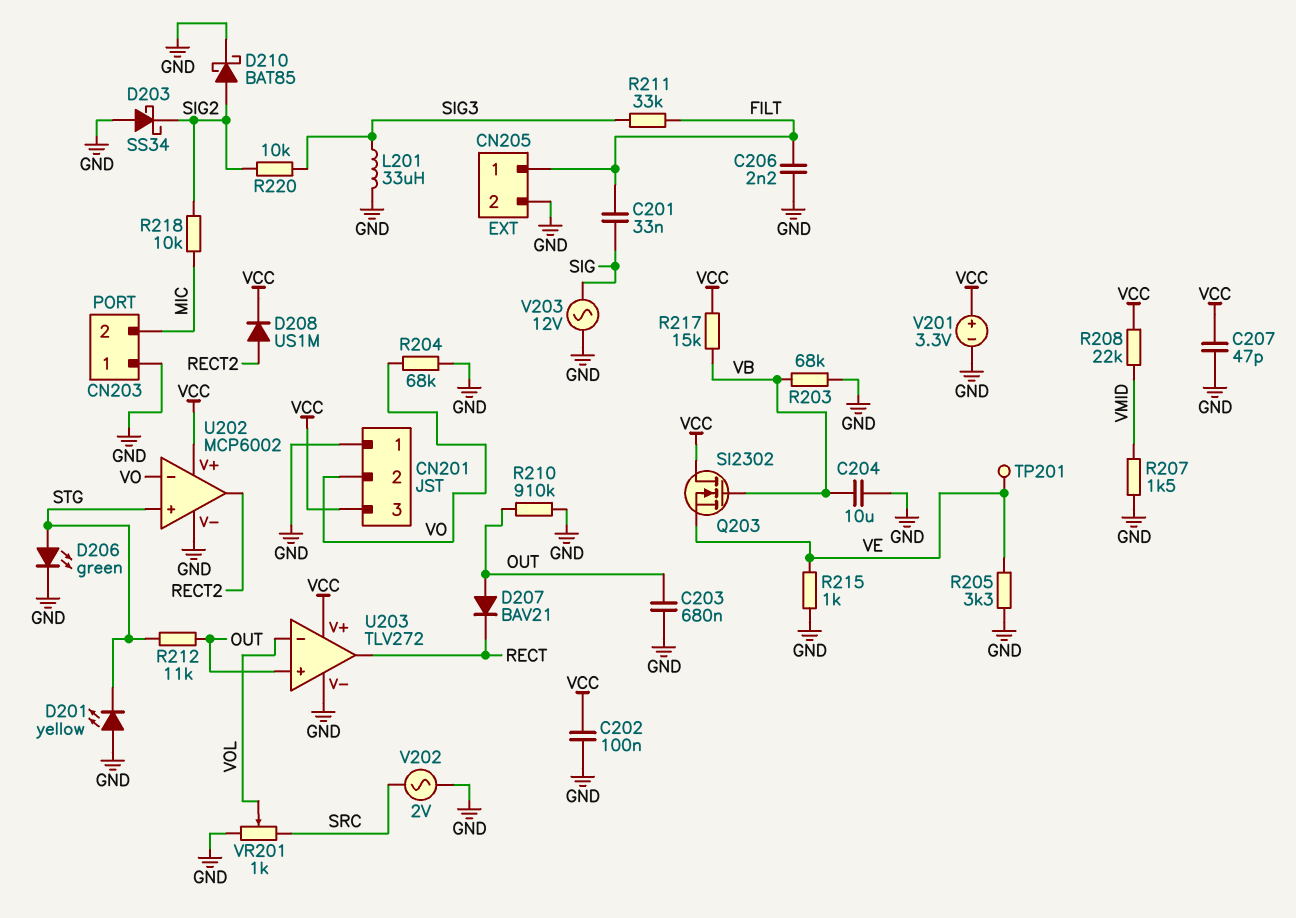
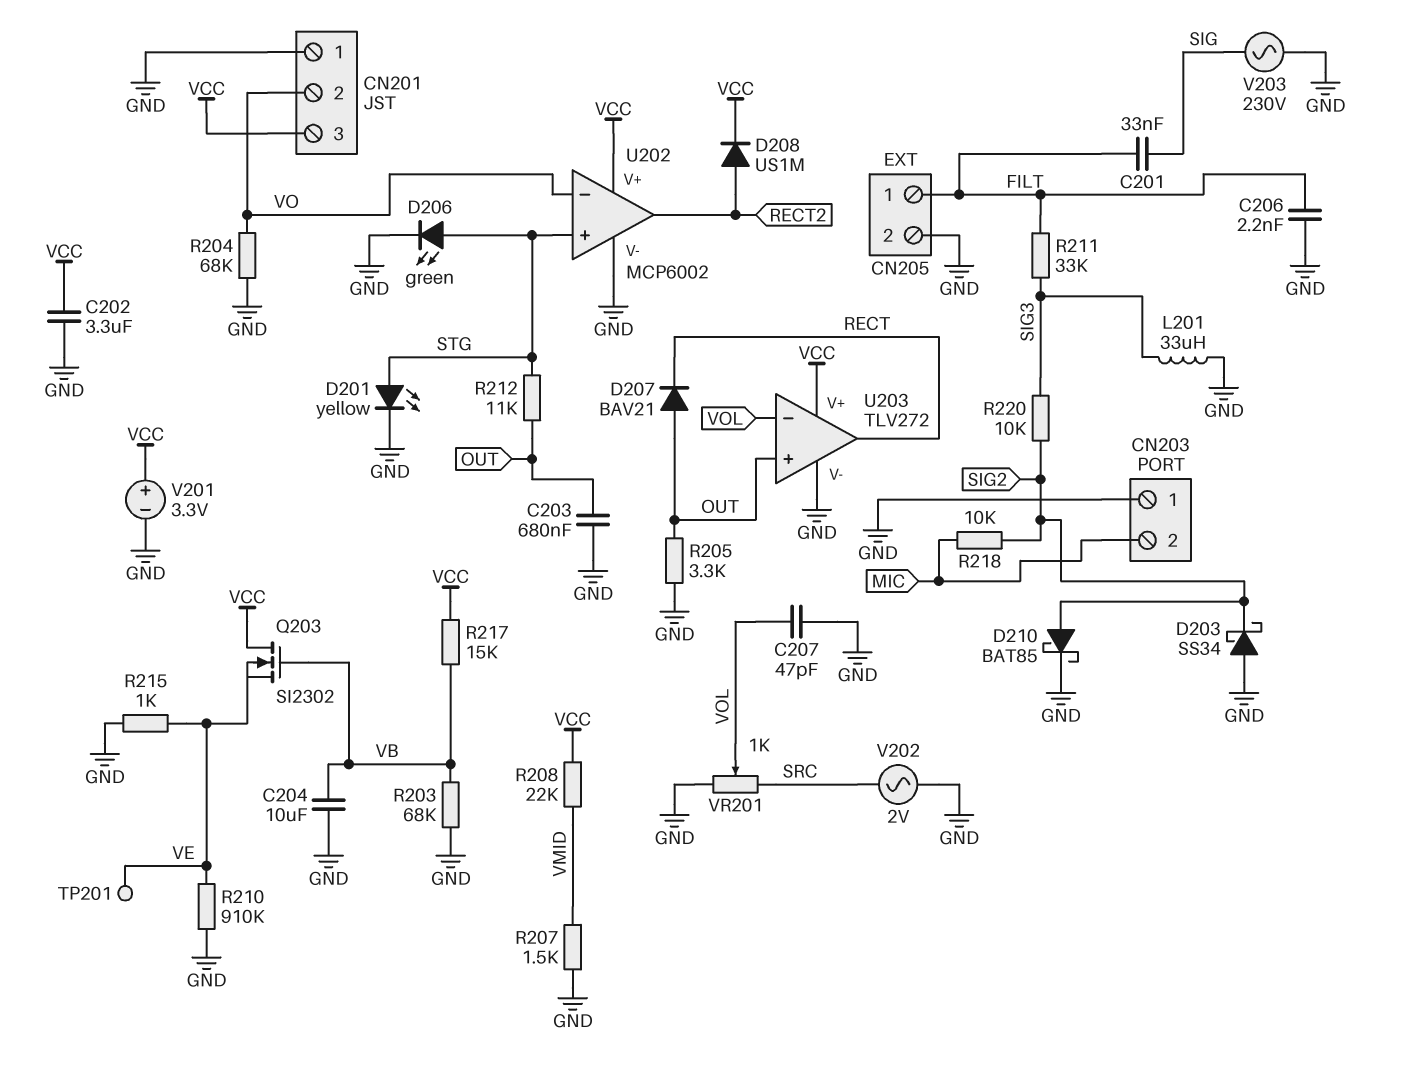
C202: 100nF (GND, VCC) -> 3.3uF (GND, VCC)
C207: 47pF (GND, VCC) -> 47pF (GND, VOL)
D201: LED yellow (A GND, K STG) -> LED yellow (A STG, K GND)
R205: 3.3k (GND, VE) -> 3.3k (GND, OUT)
R210: 910k (GND, OUT) -> 910k (GND, VE)
V203: AC 12V (GND, SIG) -> AC 230V (GND, SIG)

